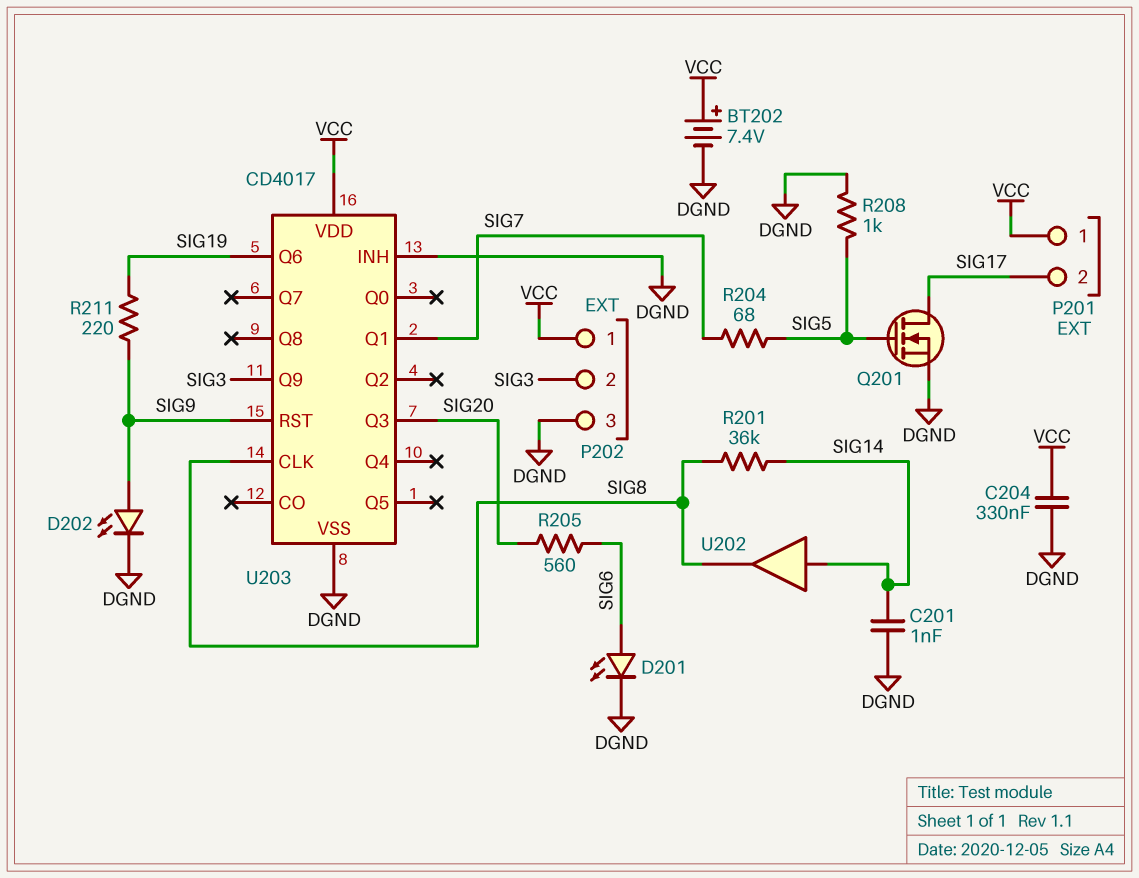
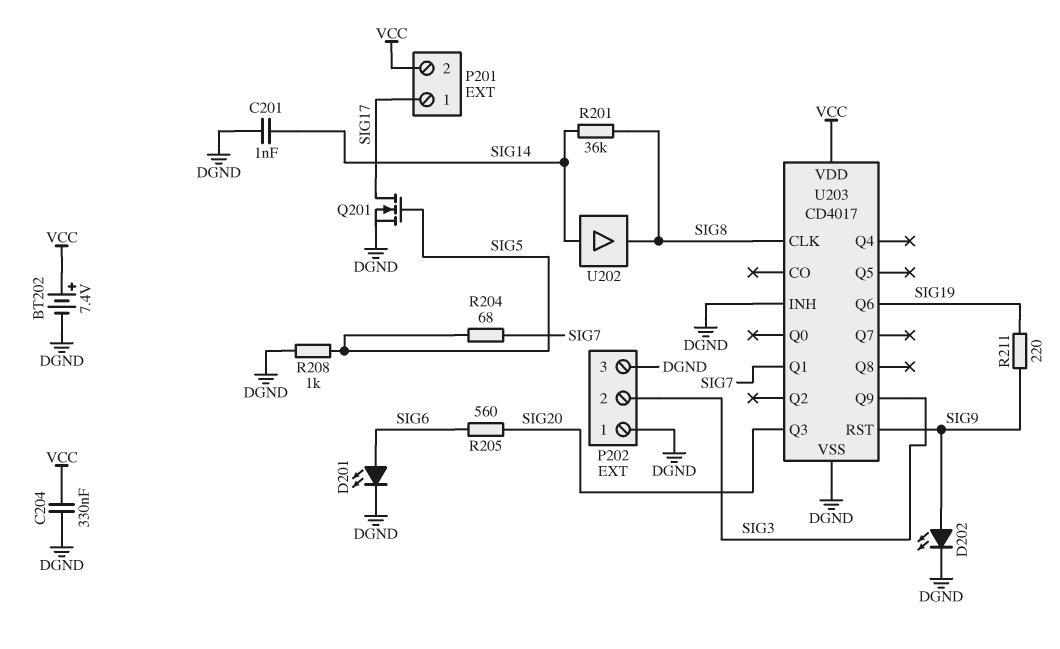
P201 pin 1: VCC -> SIG17
P201 pin 2: SIG17 -> VCC
P202 pin 1: VCC -> DGND

